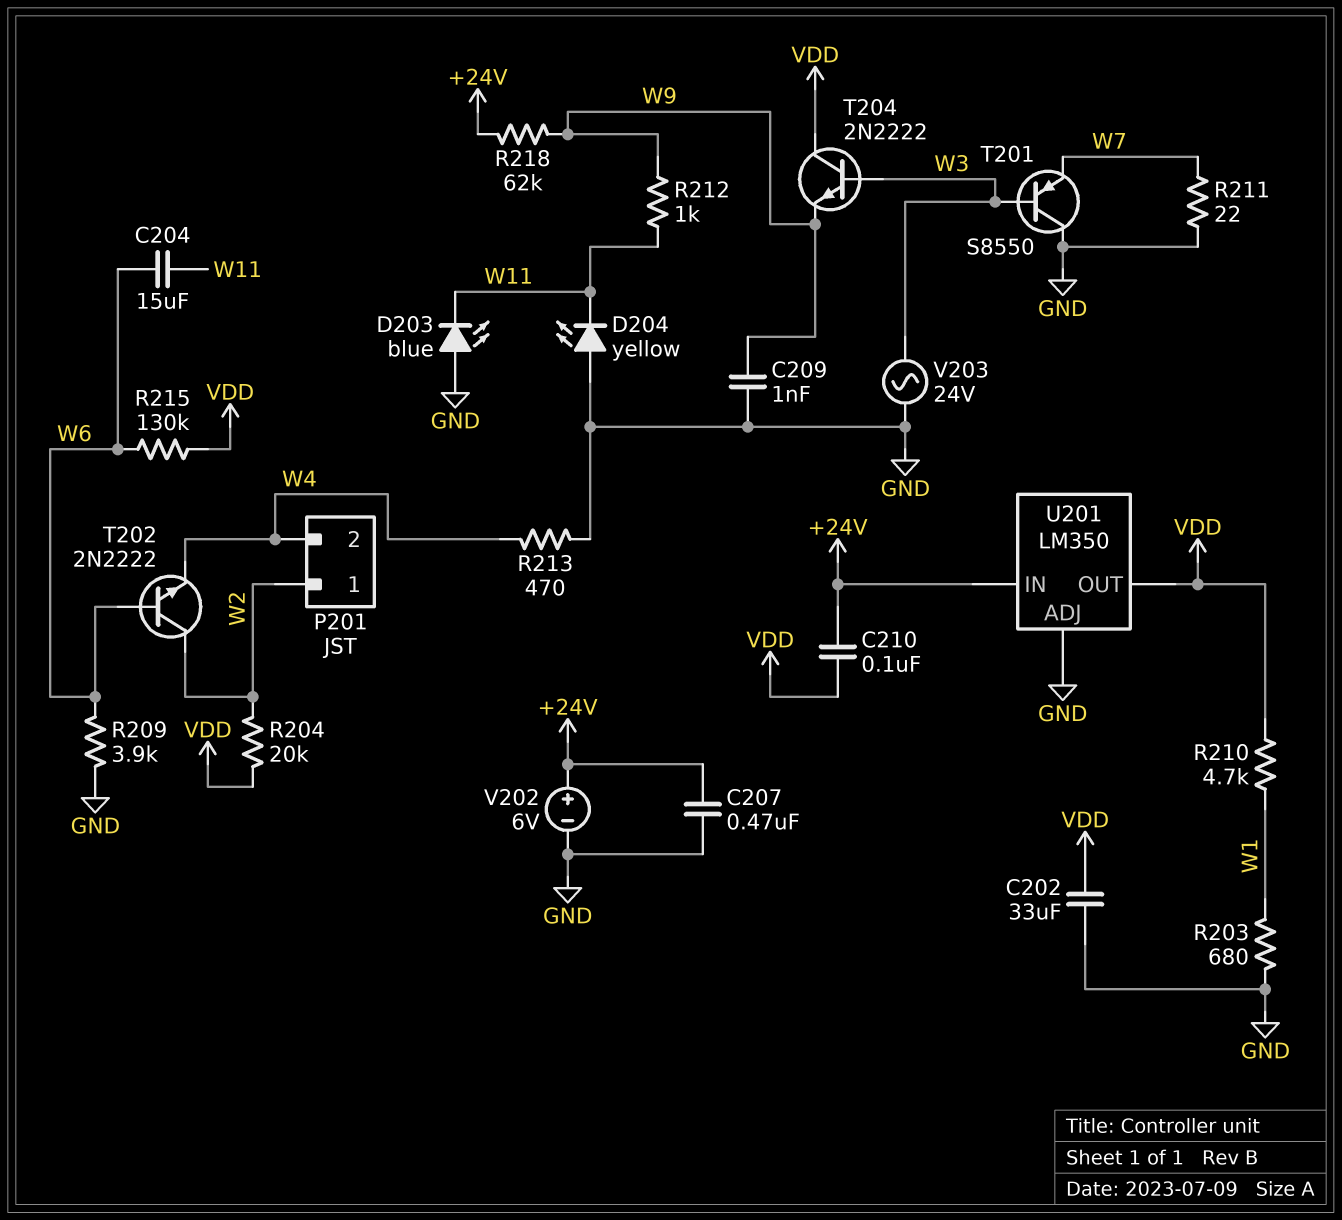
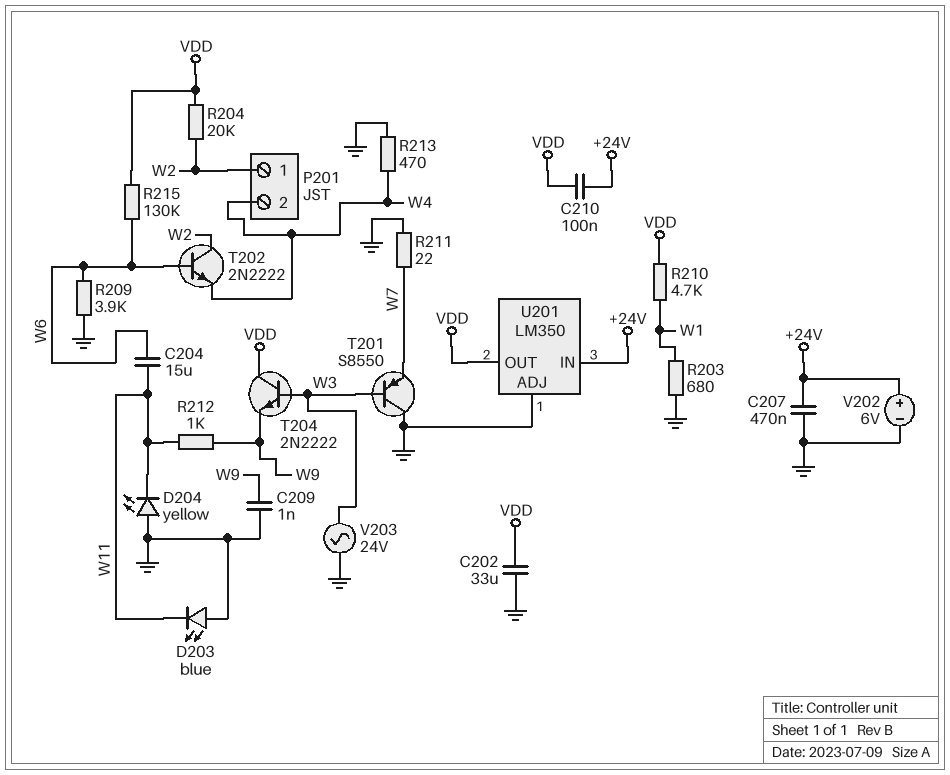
R218: 62k (+24V, W9) -> none

